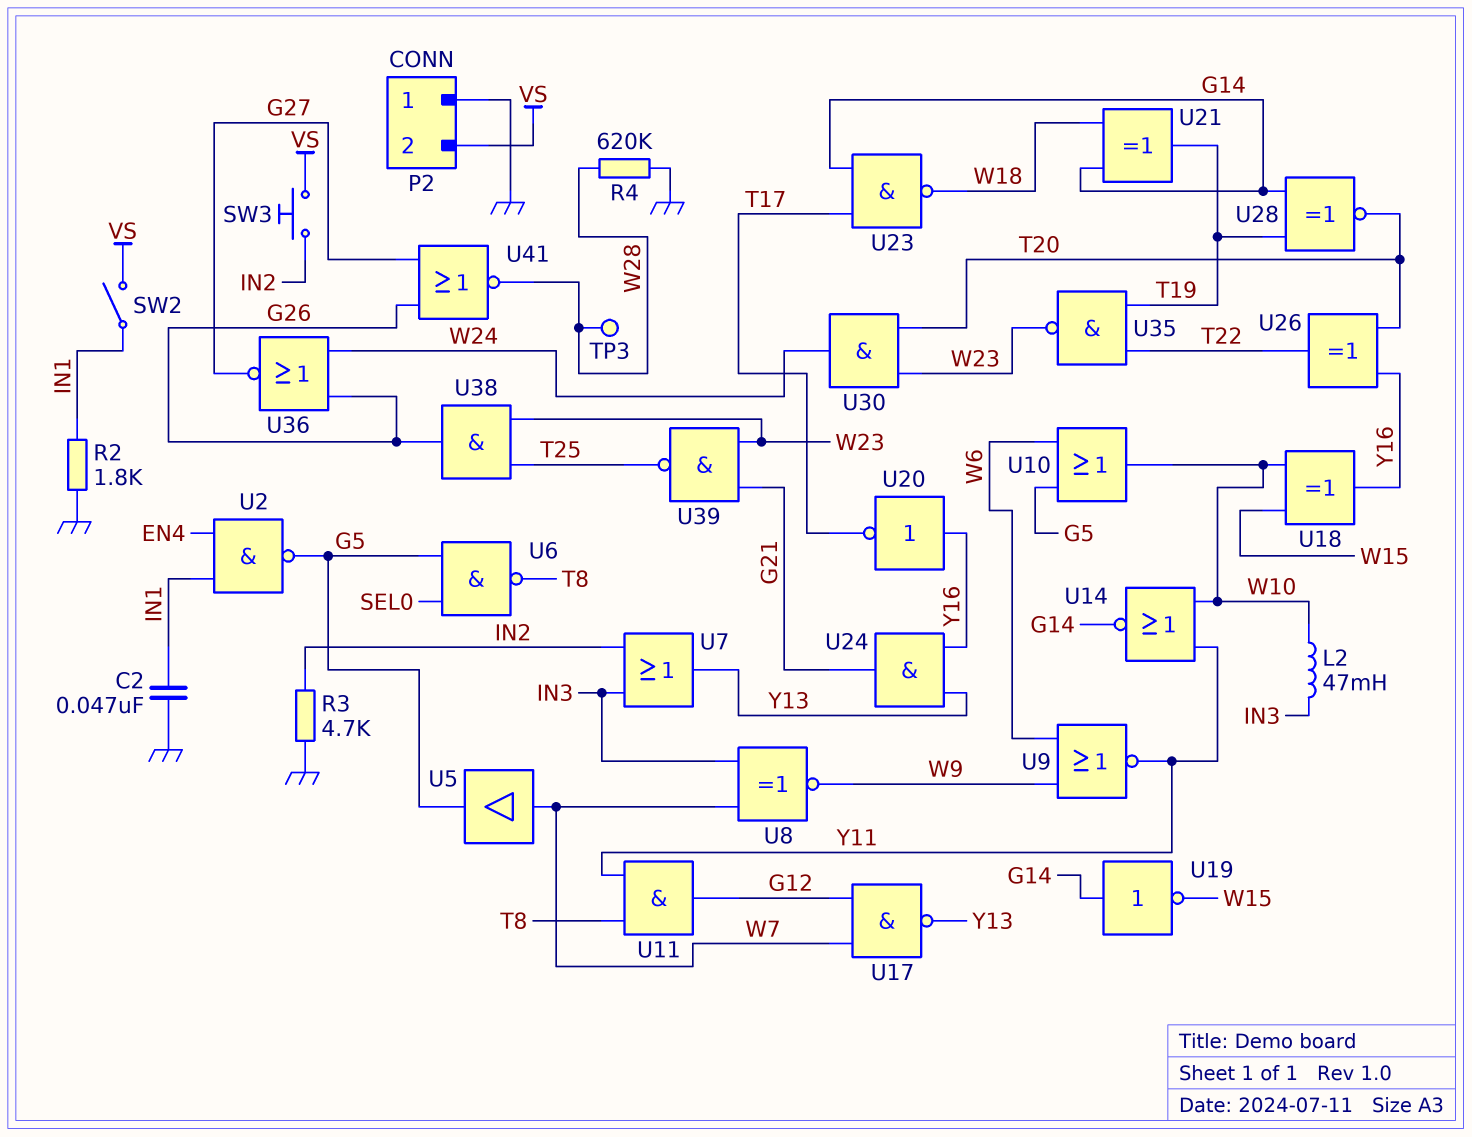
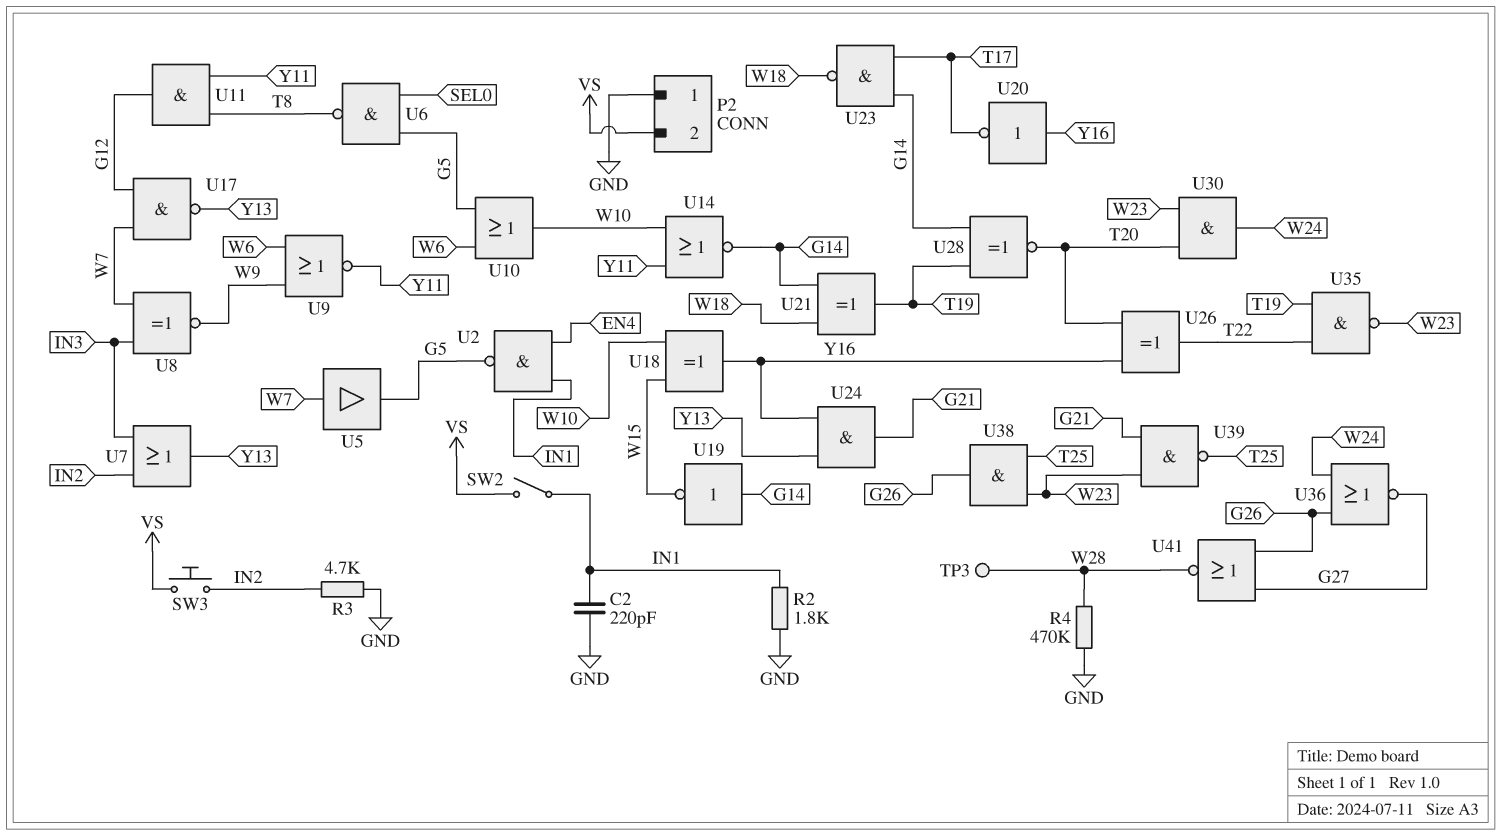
C2: 47nF (GND, IN1) -> 220pF (GND, IN1)
L2: 47mH (IN3, W10) -> none
R4: 620k (GND, W28) -> 470k (GND, W28)

